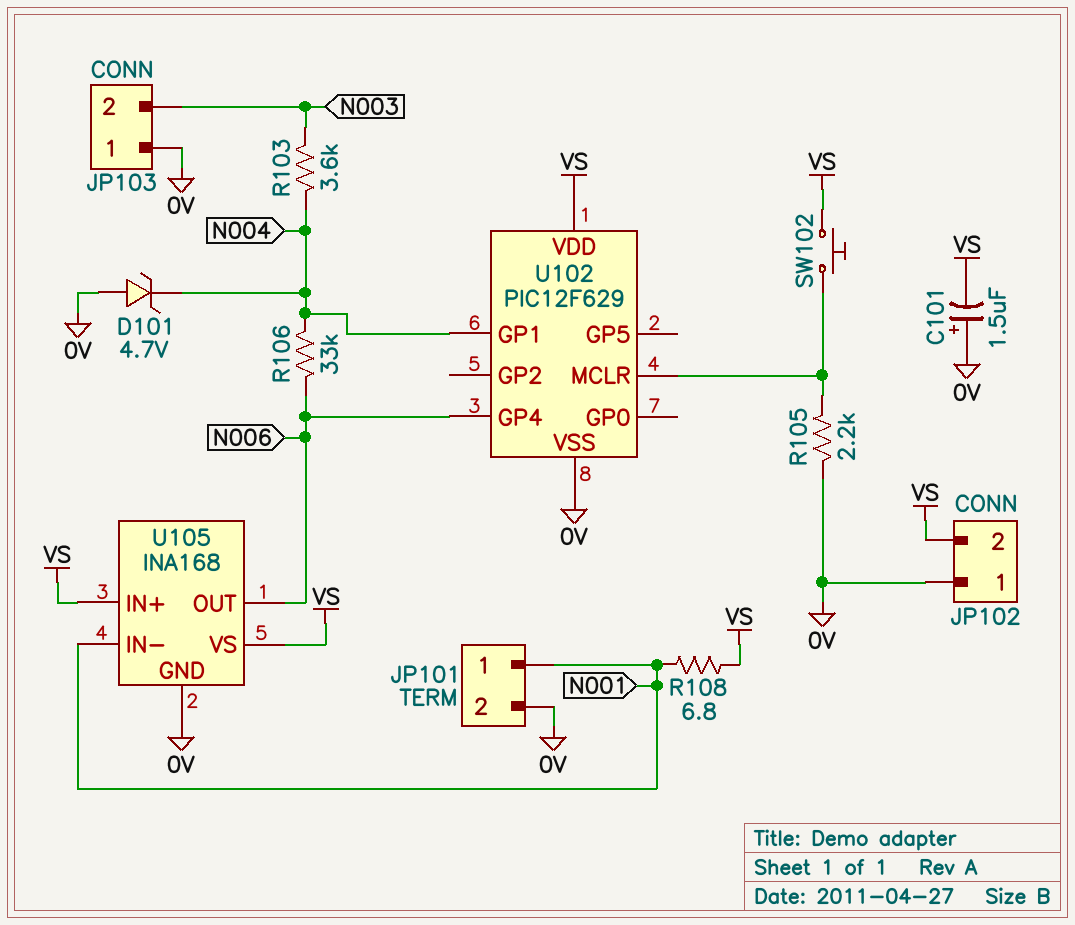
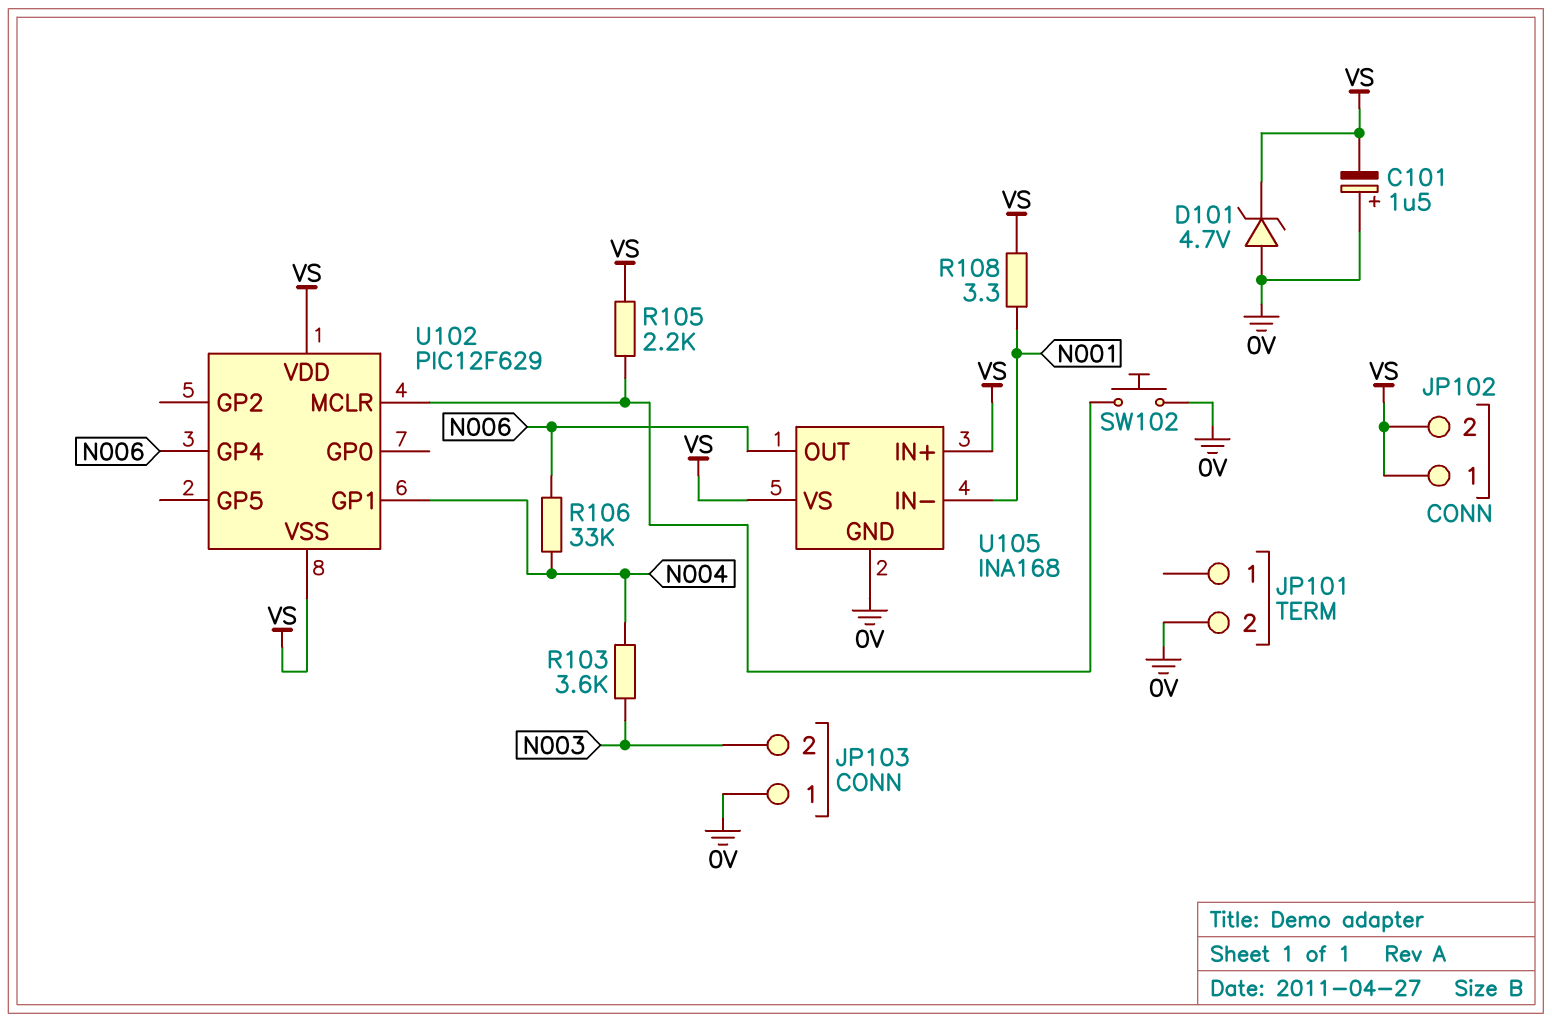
D101: zener 4.7V (A 0V, K N004) -> zener 4.7V (A 0V, K VS)
JP101 pin 1: N001 -> none
JP102 pin 1: 0V -> VS
R105: 2.2k (0V, U102/MCLR) -> 2.2k (U102/MCLR, VS)
R108: 6.8 (N001, VS) -> 3.3 (N001, VS)
SW102: button (U102/MCLR, VS) -> button (0V, U102/MCLR)
U102 pin VSS: 0V -> VS

